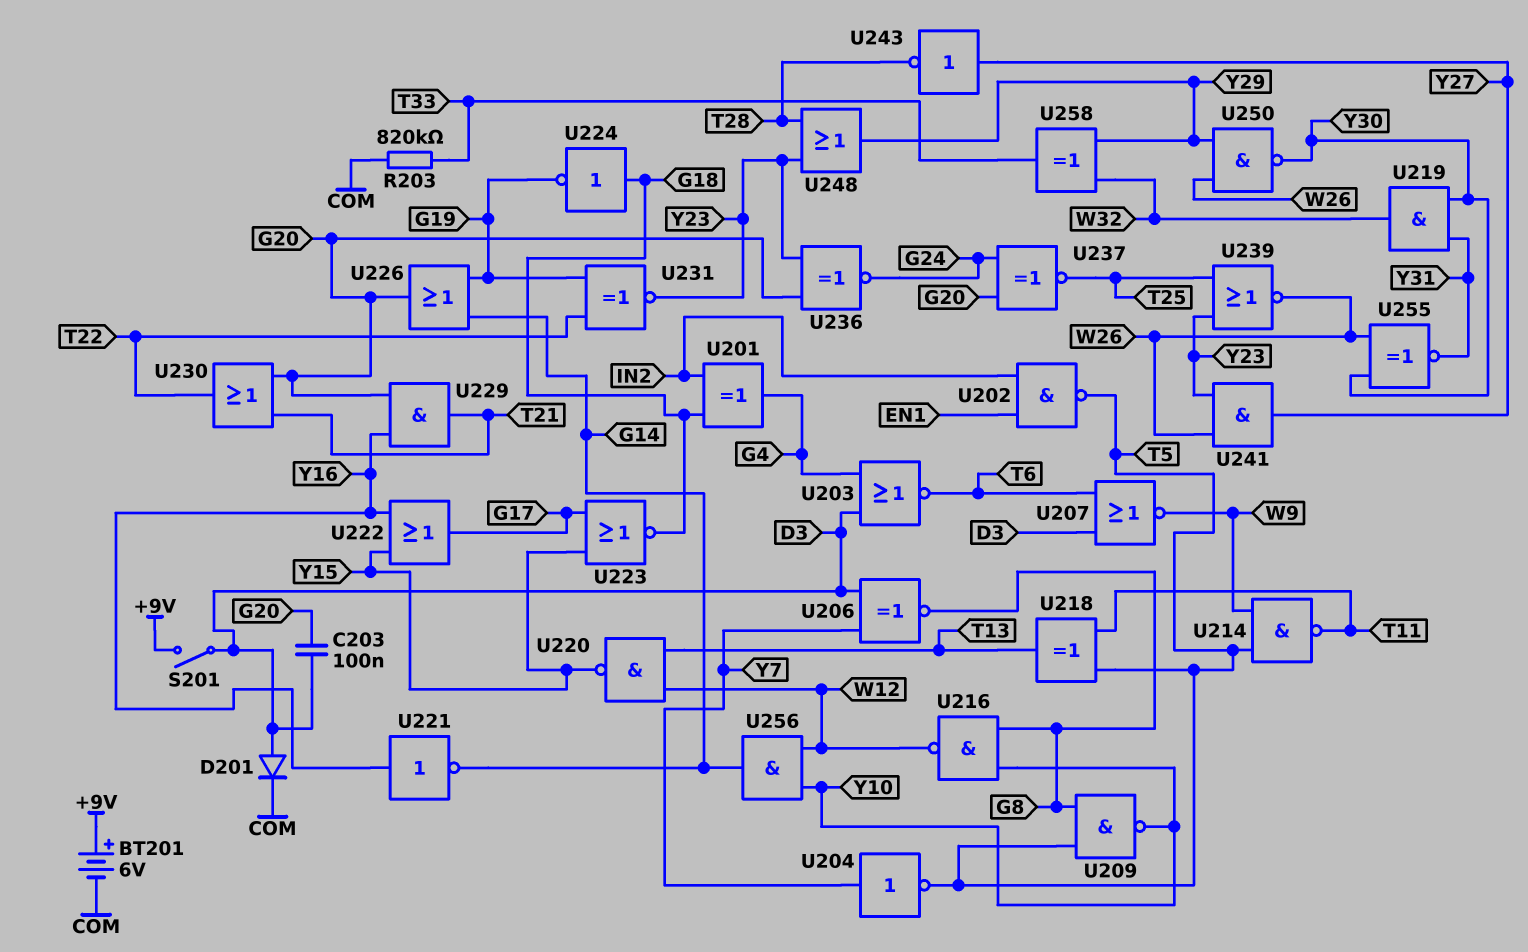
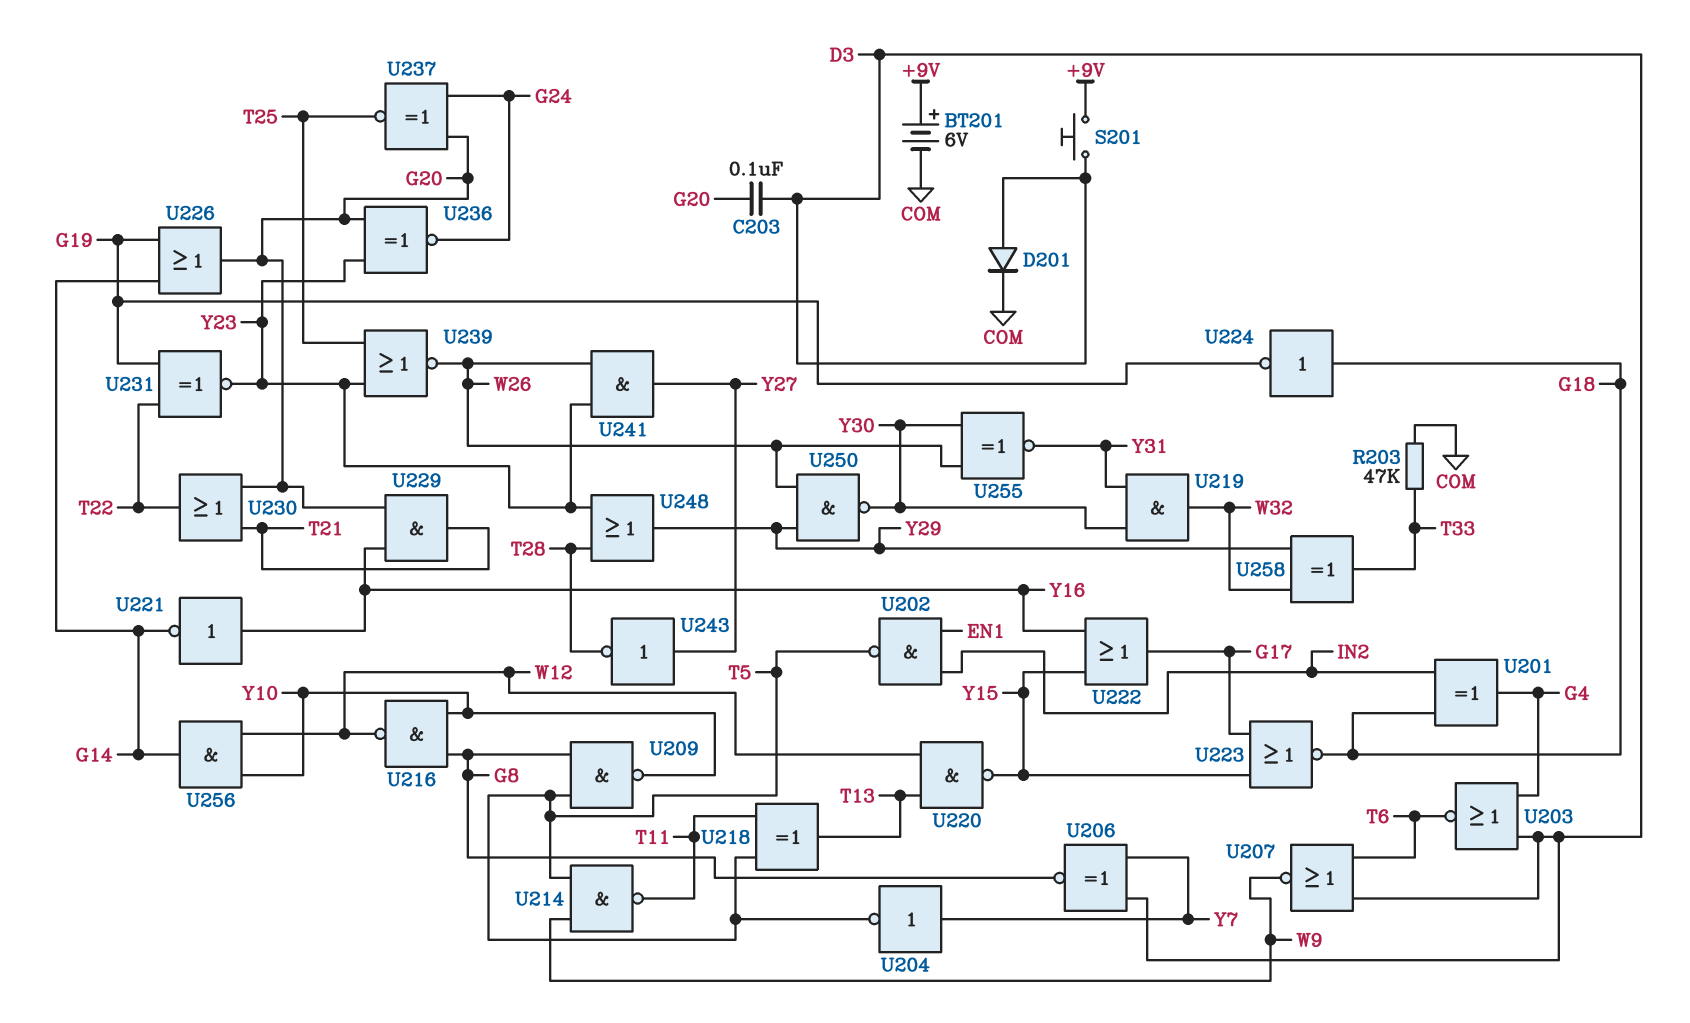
R203: 820k (COM, T33) -> 47k (COM, T33)
S201: switch (+9V, D3) -> button (+9V, D3)

